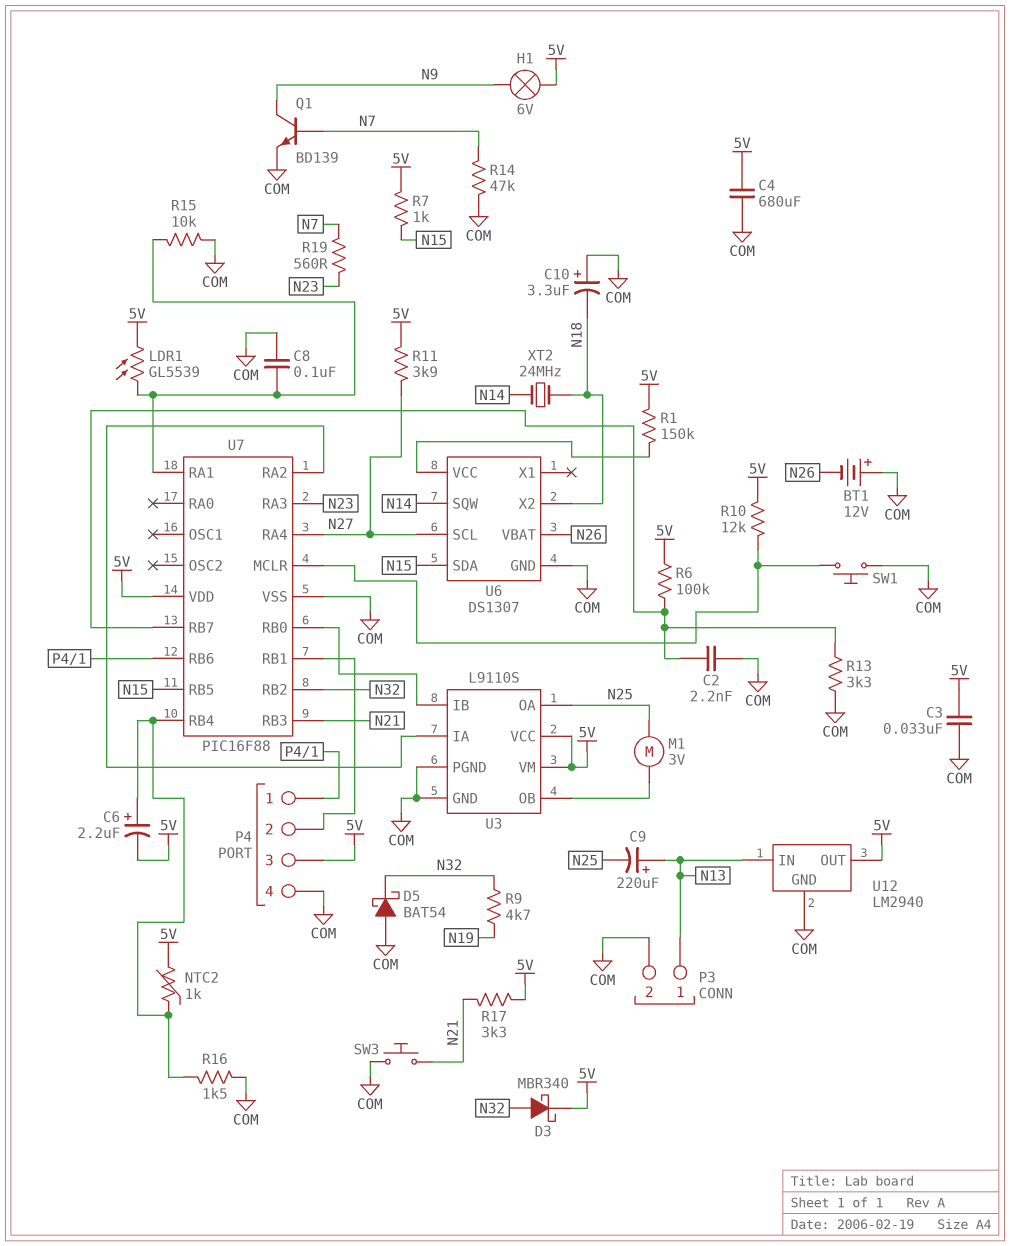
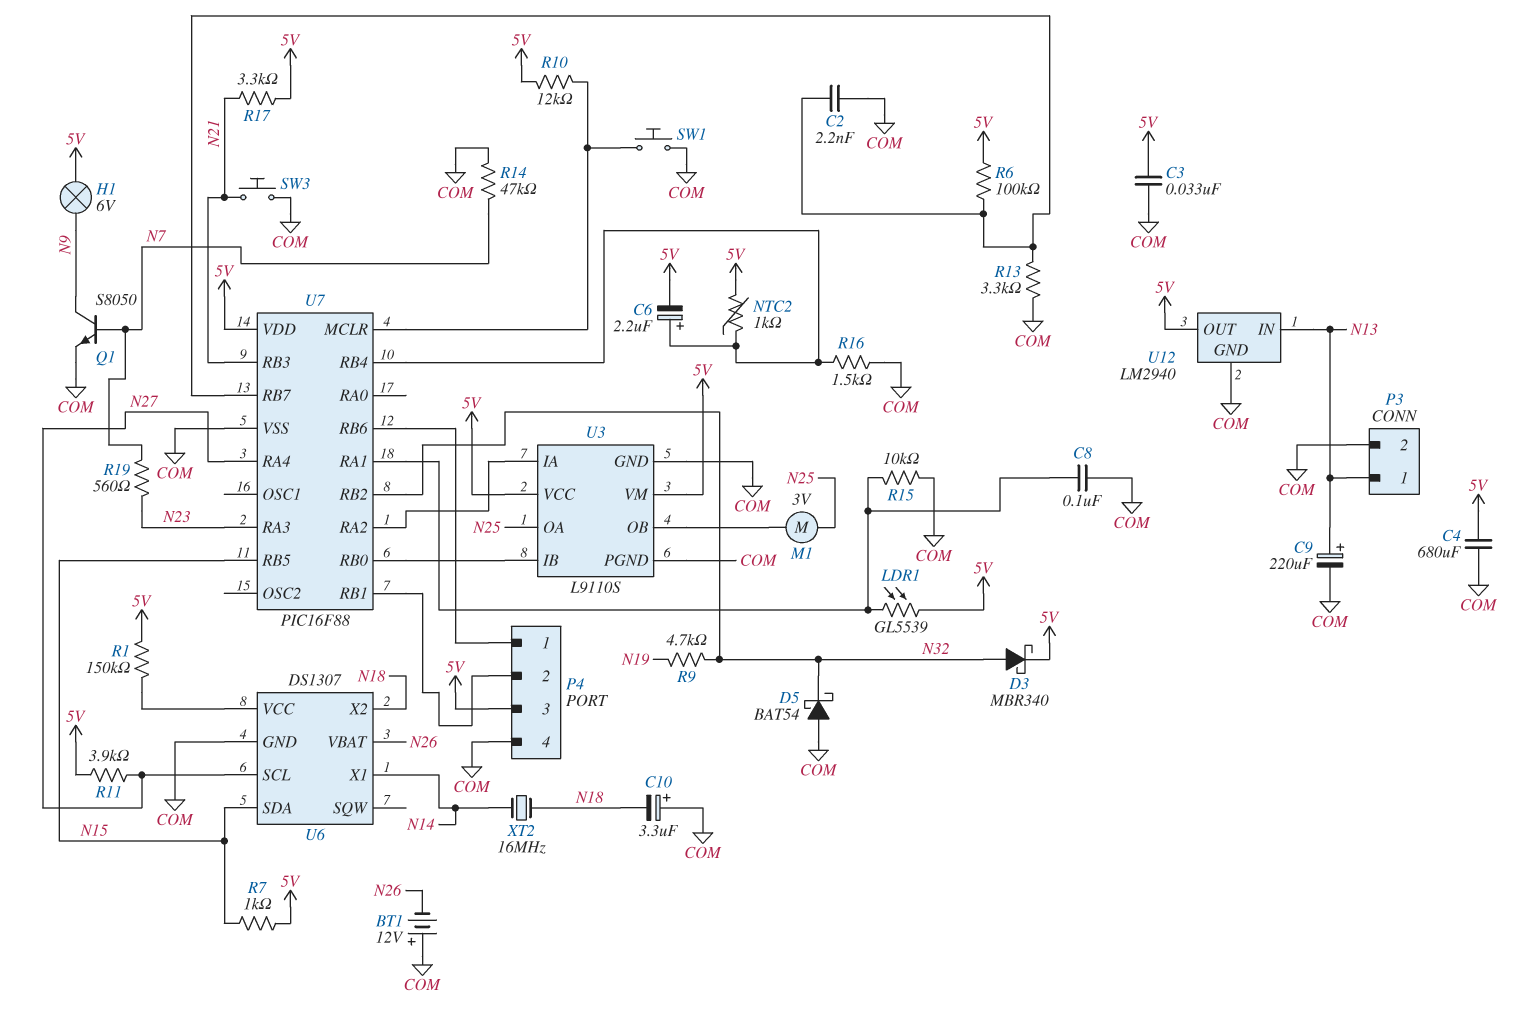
C9: 220uF (plus N13, minus N25) -> 220uF (plus N13, minus COM)
Q1: NPN BD139 (B N7, C N9, E COM) -> NPN S8050 (B N7, C N9, E COM)
U6 pin SQW: N14 -> none
U6 pin X1: none -> N14
XT2: 24MHz (N14, N18) -> 16MHz (N14, N18)

